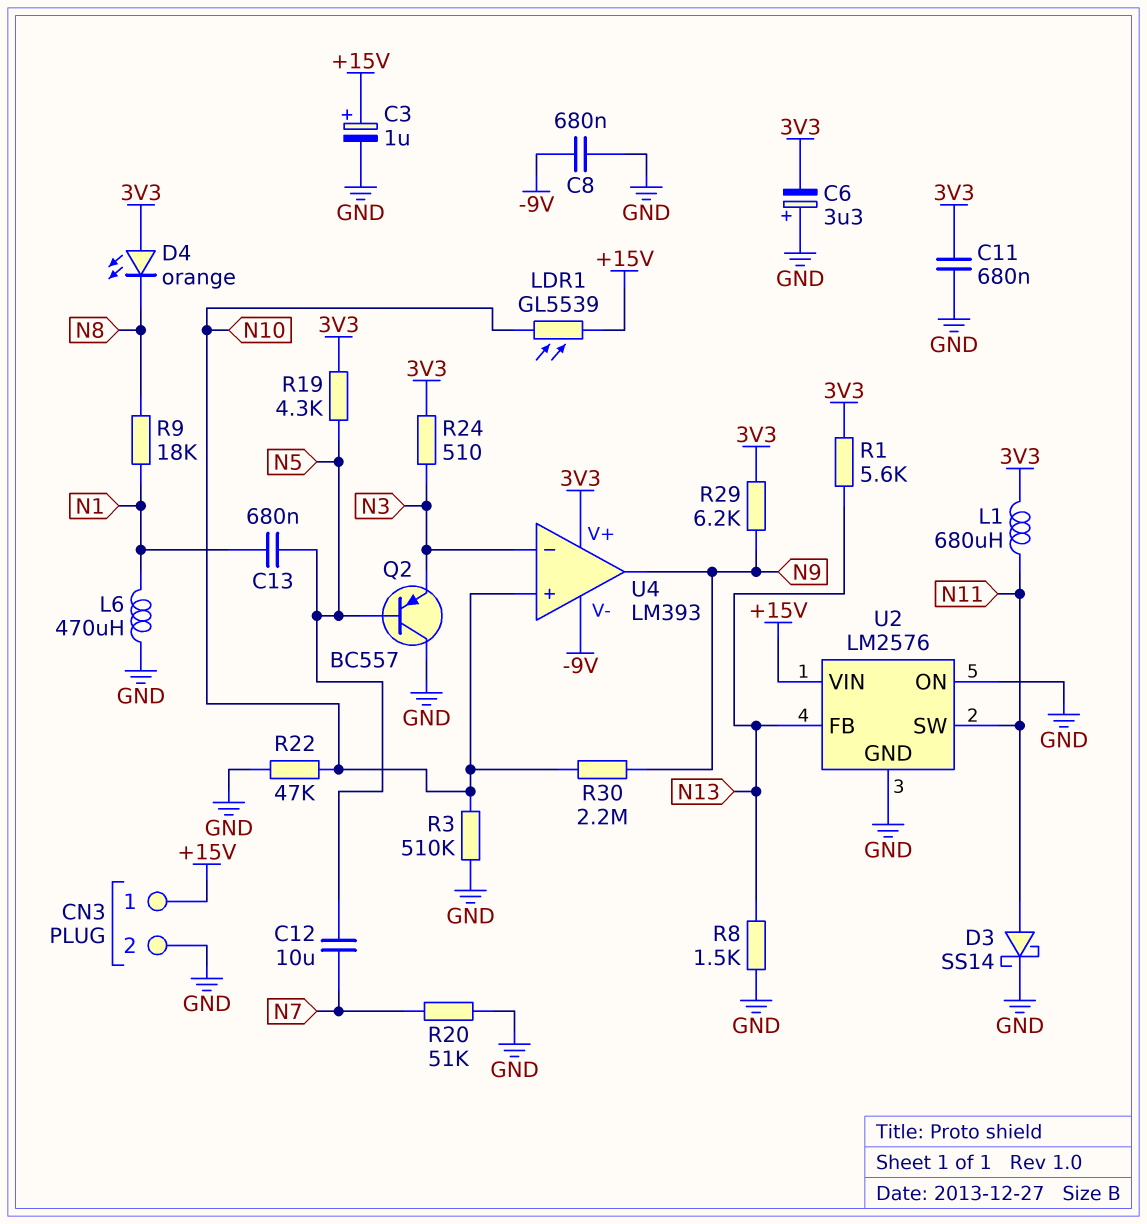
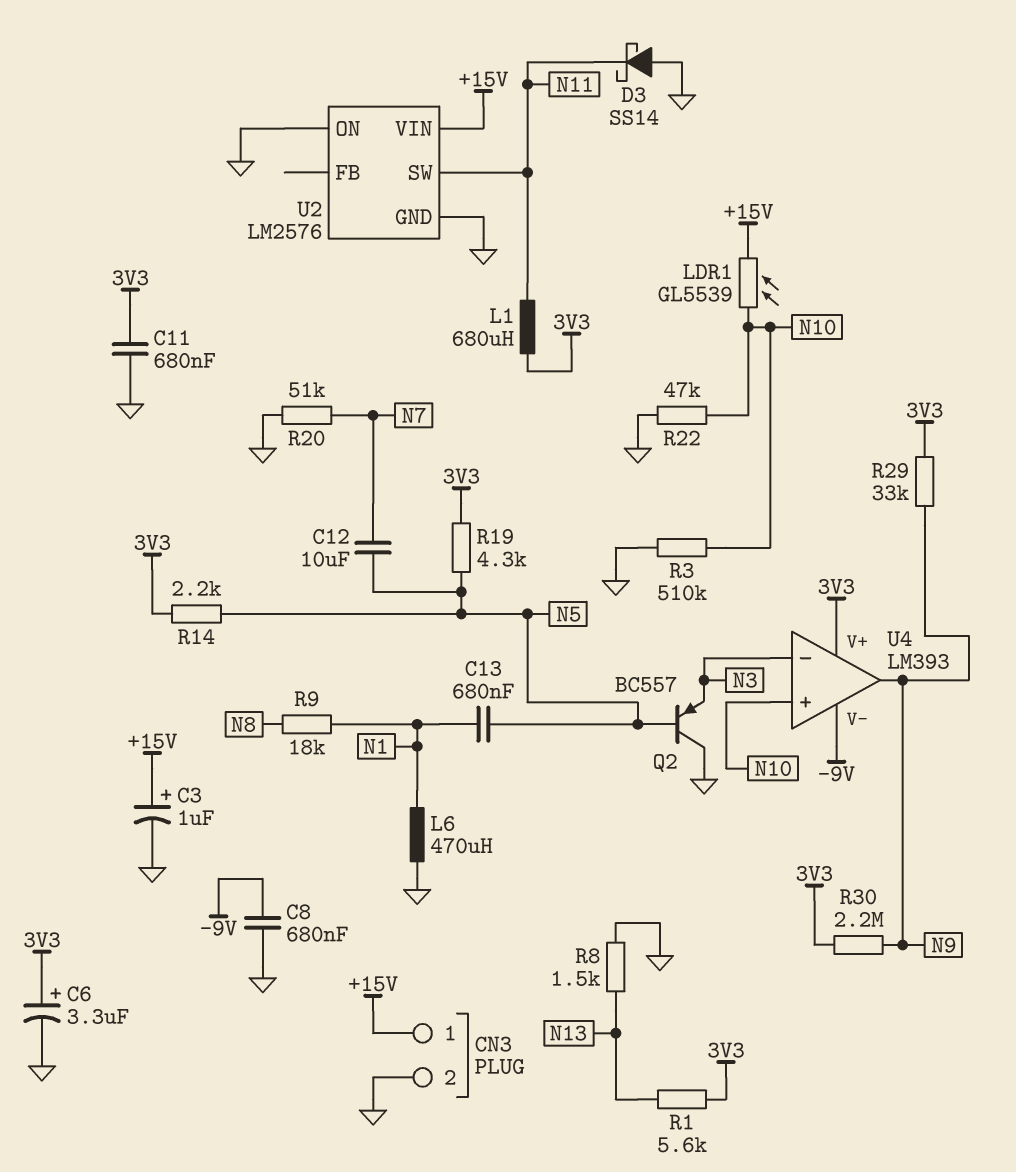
C6: 3.3uF (plus GND, minus 3V3) -> 3.3uF (plus 3V3, minus GND)
D3: schottky SS14 (A N11, K GND) -> schottky SS14 (A GND, K N11)
D4: LED orange (A 3V3, K N8) -> none
R14: none -> 2.2k (3V3, N5)
R24: 510 (3V3, N3) -> none
R29: 6.2k (3V3, N9) -> 33k (3V3, N9)
R30: 2.2M (N9, N10) -> 2.2M (3V3, N9)
U2 pin FB: N13 -> none

